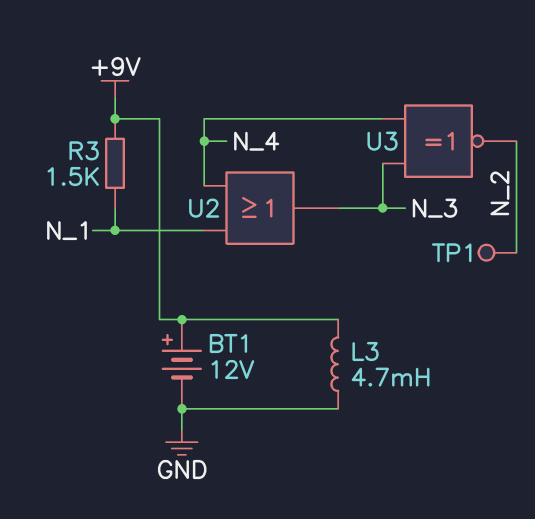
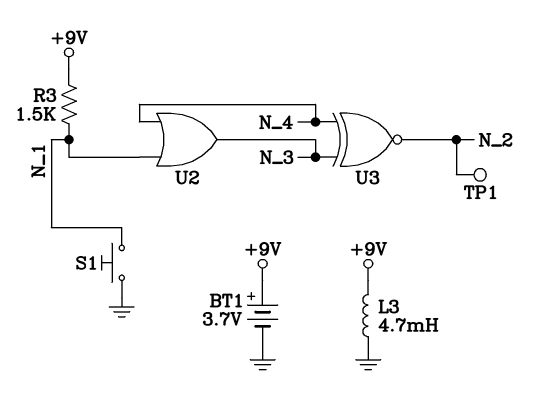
BT1: 12V (plus +9V, minus GND) -> 3.7V (plus +9V, minus GND)
S1: none -> button (GND, N_1)

